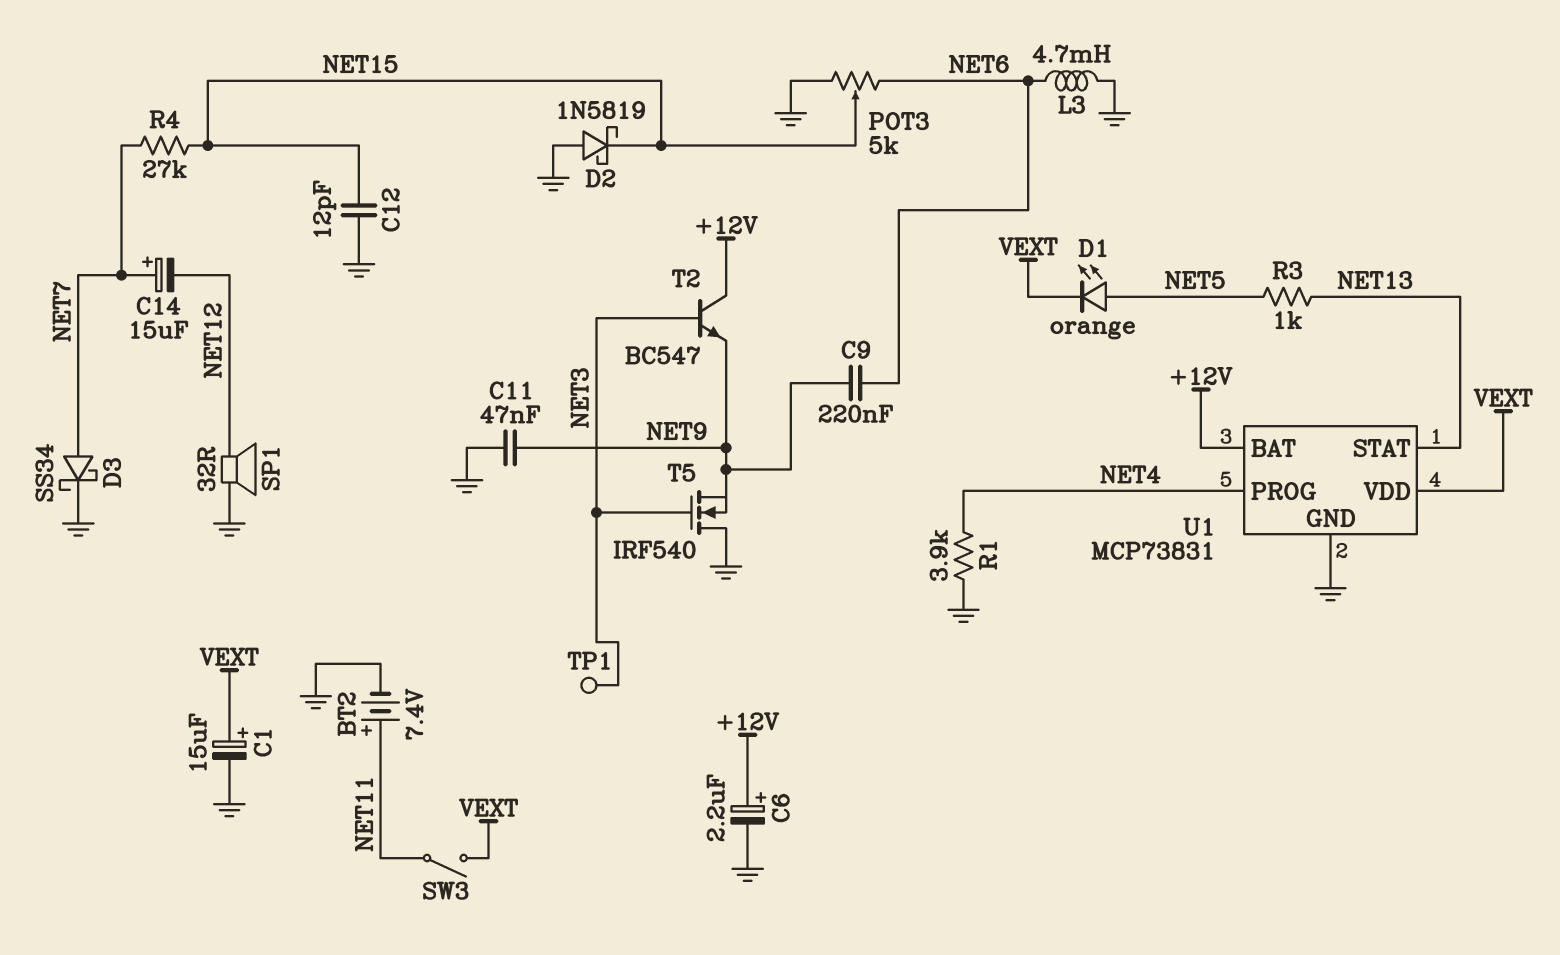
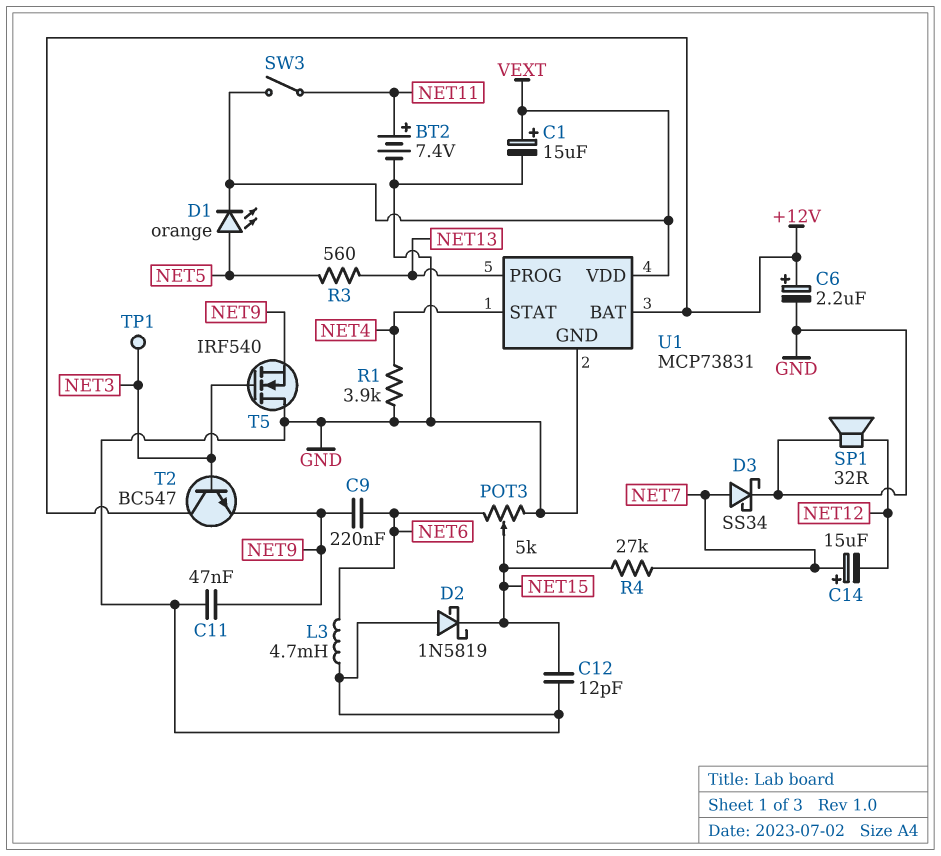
R3: 1k (NET5, NET13) -> 560 (NET5, NET13)
U1 pin PROG: NET4 -> NET13
U1 pin STAT: NET13 -> NET4

